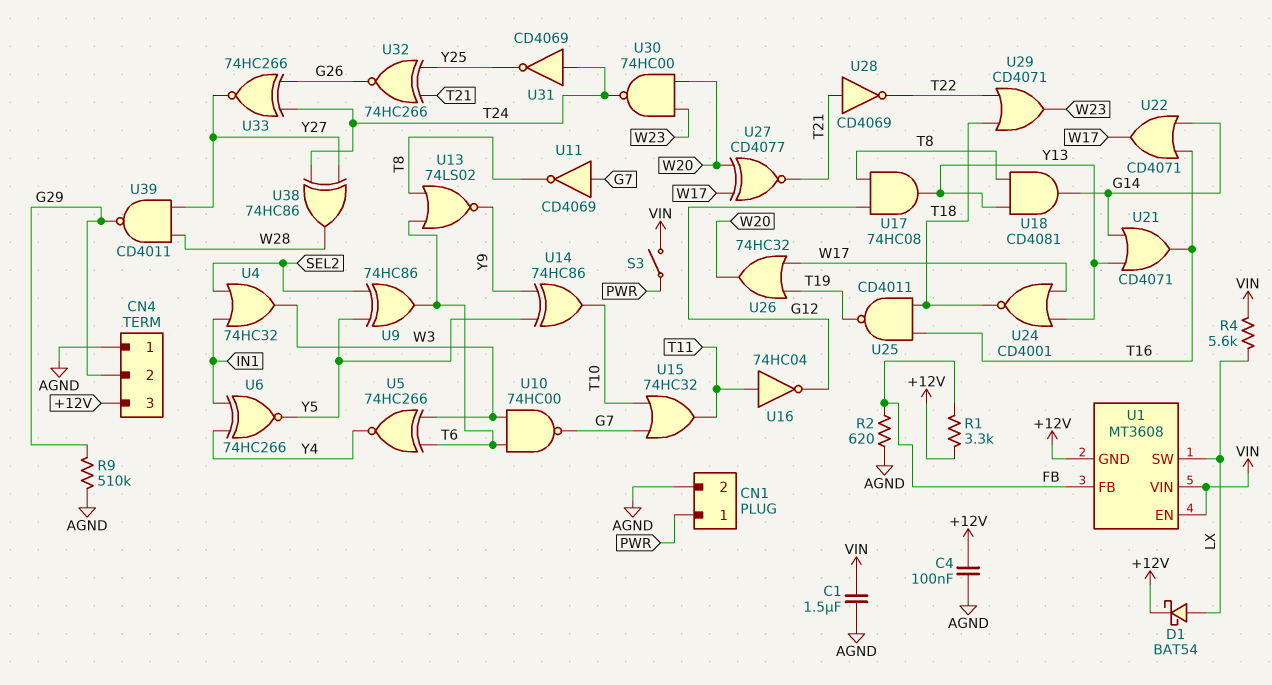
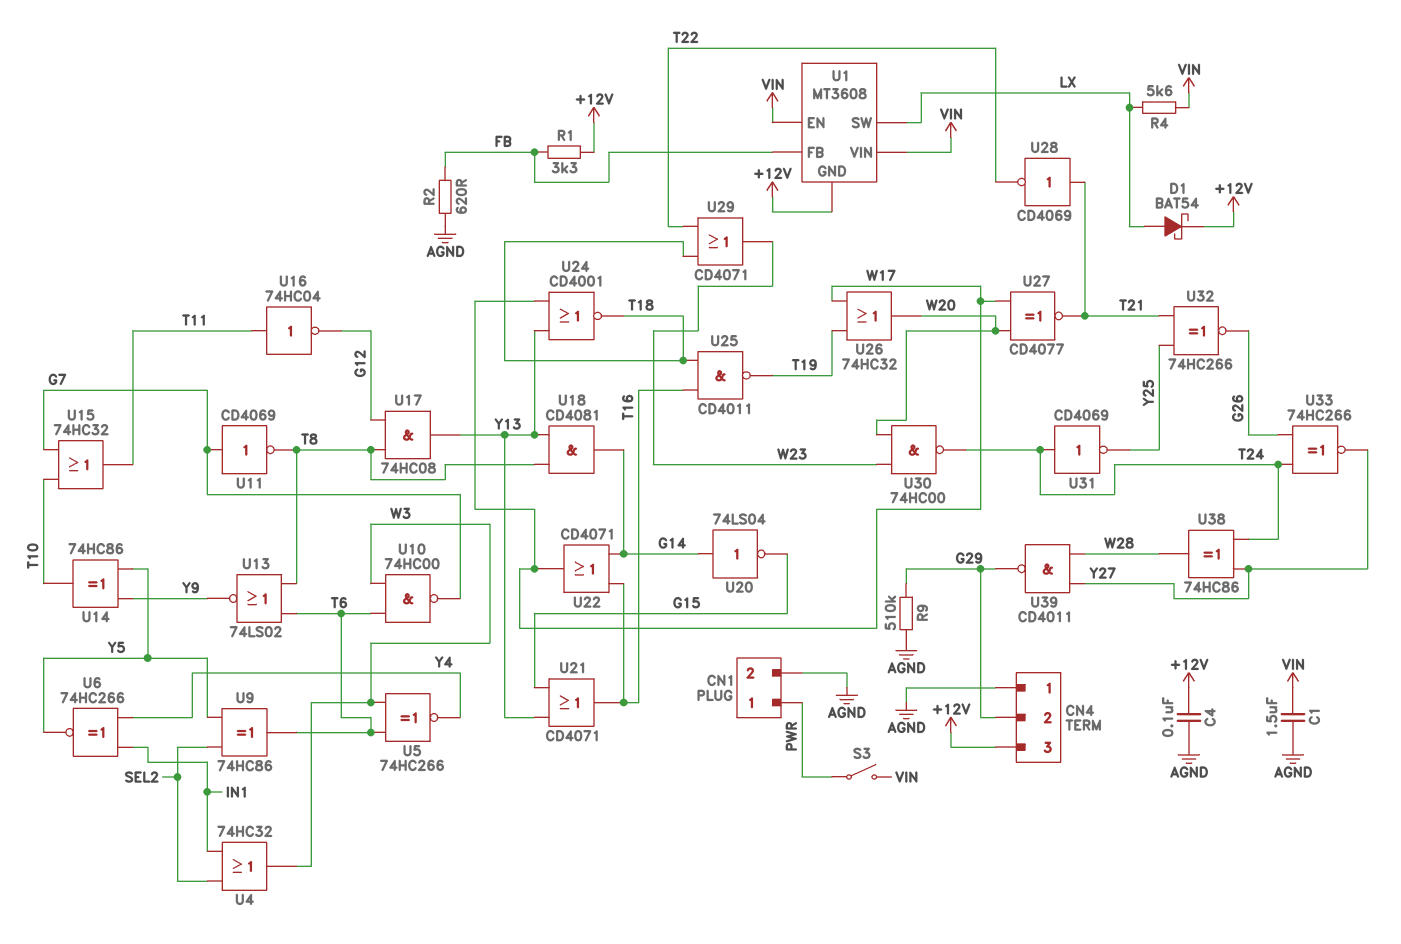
U20: none -> NOT 74LS04 (in G14, out G15)
U21: OR CD4071 (in G14, in Y13, out T16) -> OR CD4071 (in G15, in Y13, out T16)

